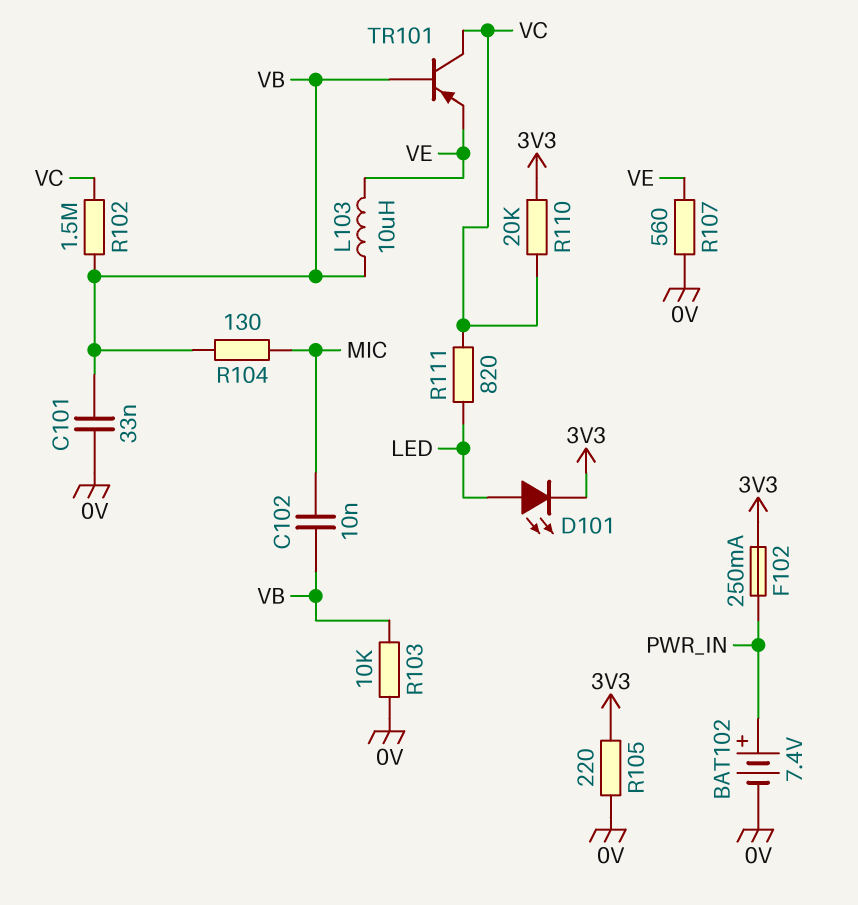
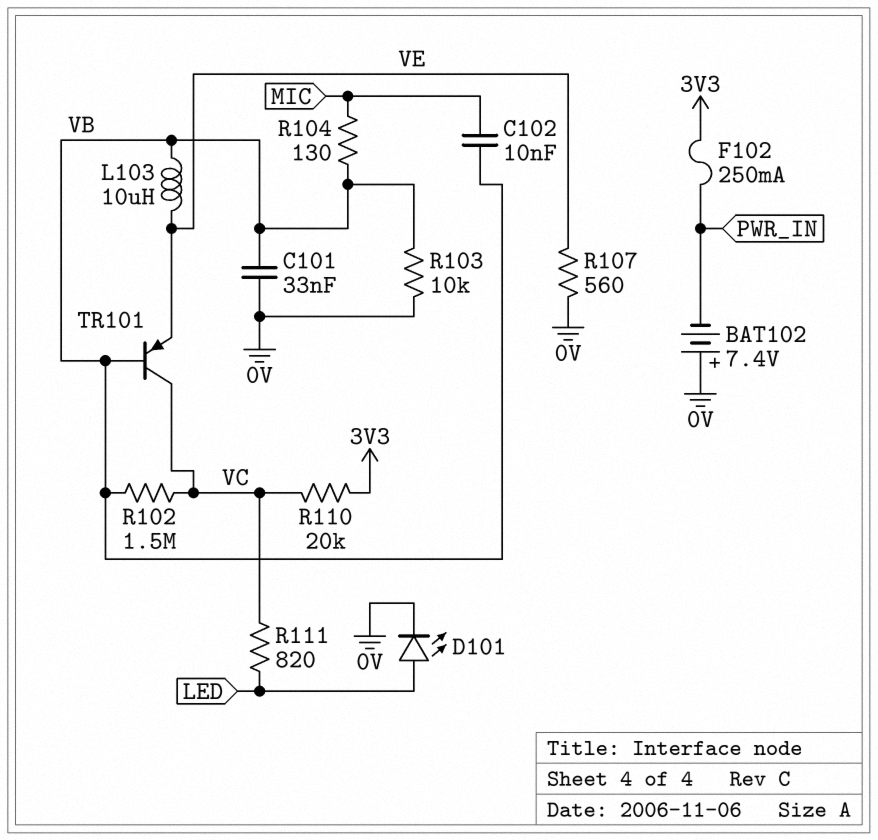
BAT102: 7.4V (plus PWR_IN, minus 0V) -> 7.4V (plus 0V, minus PWR_IN)
D101: LED (A LED, K 3V3) -> LED (A LED, K 0V)
R105: 220 (0V, 3V3) -> none

